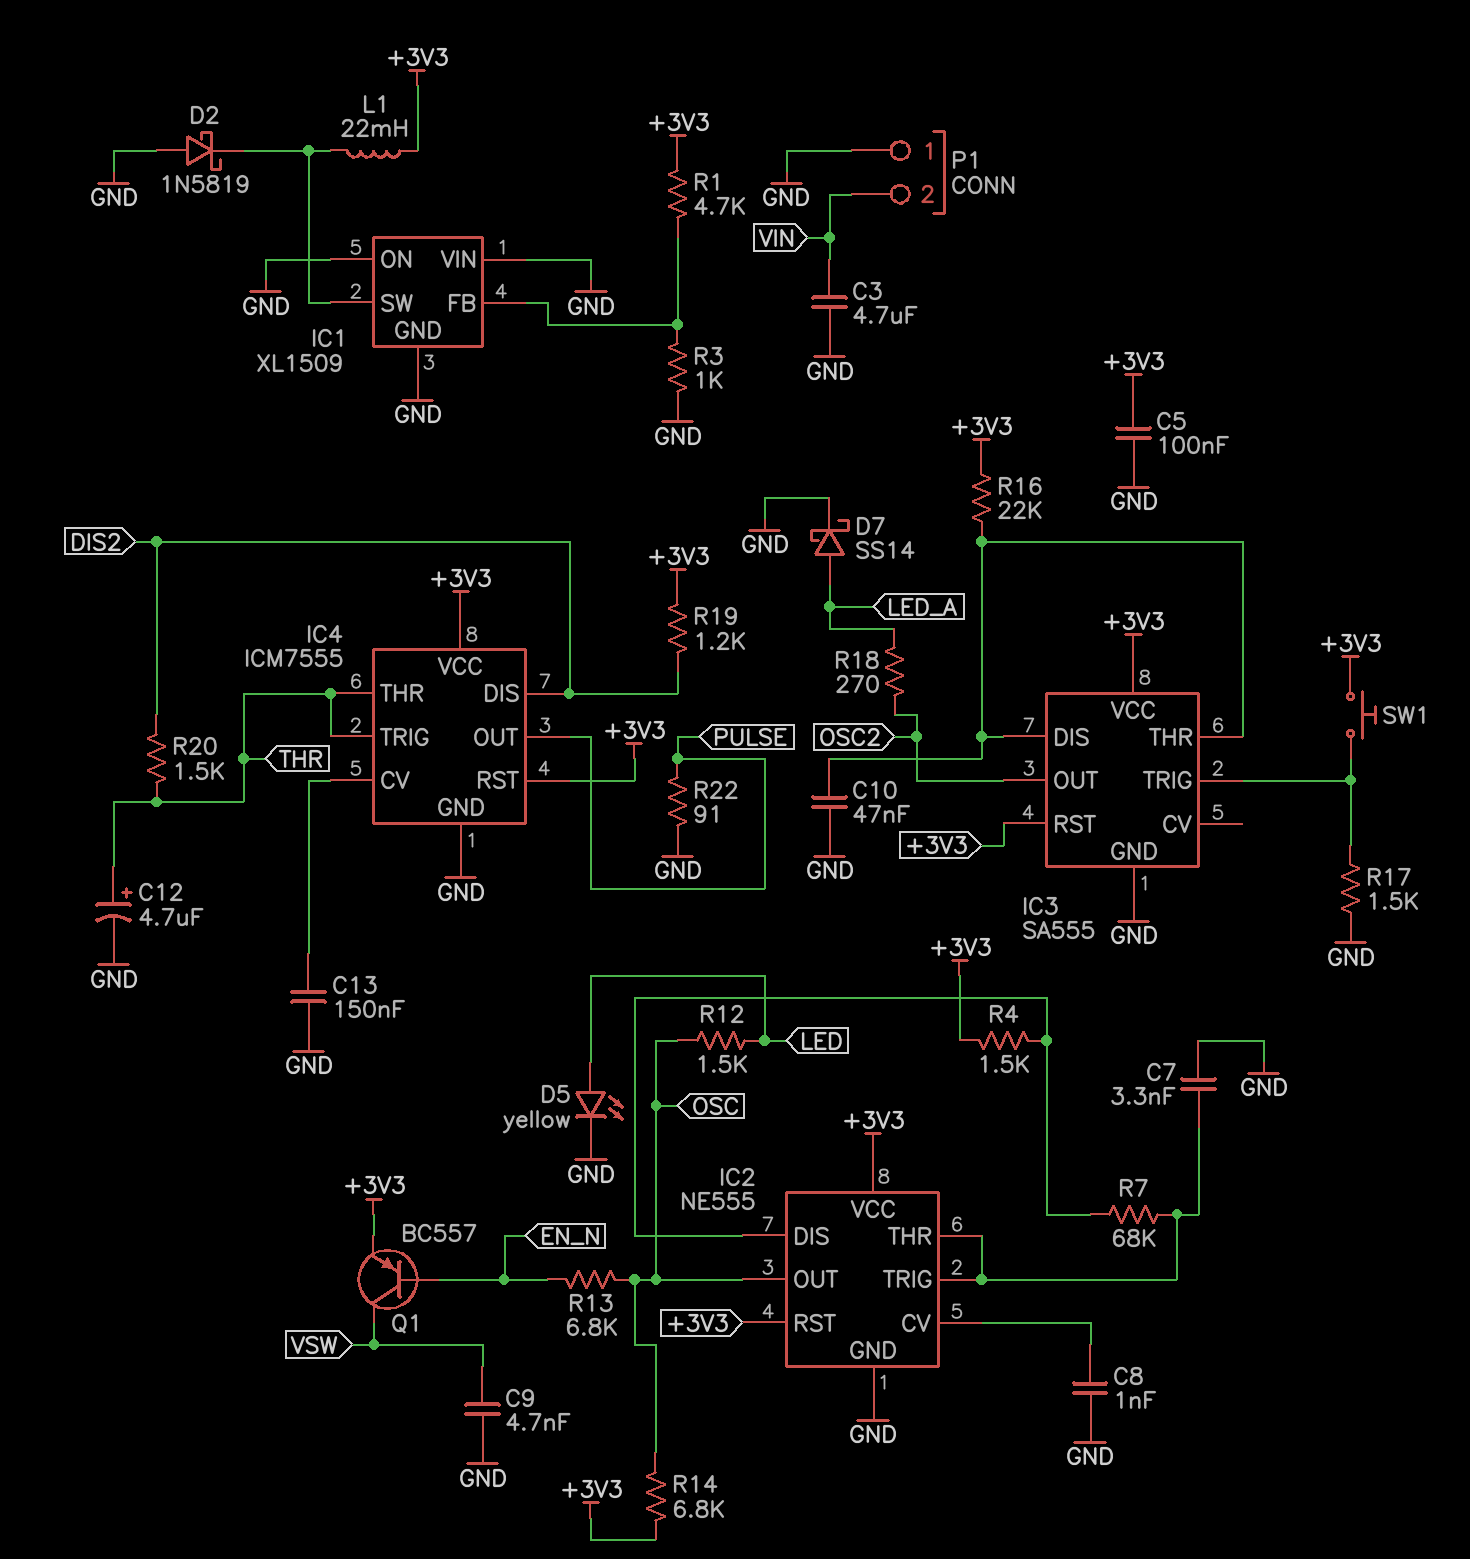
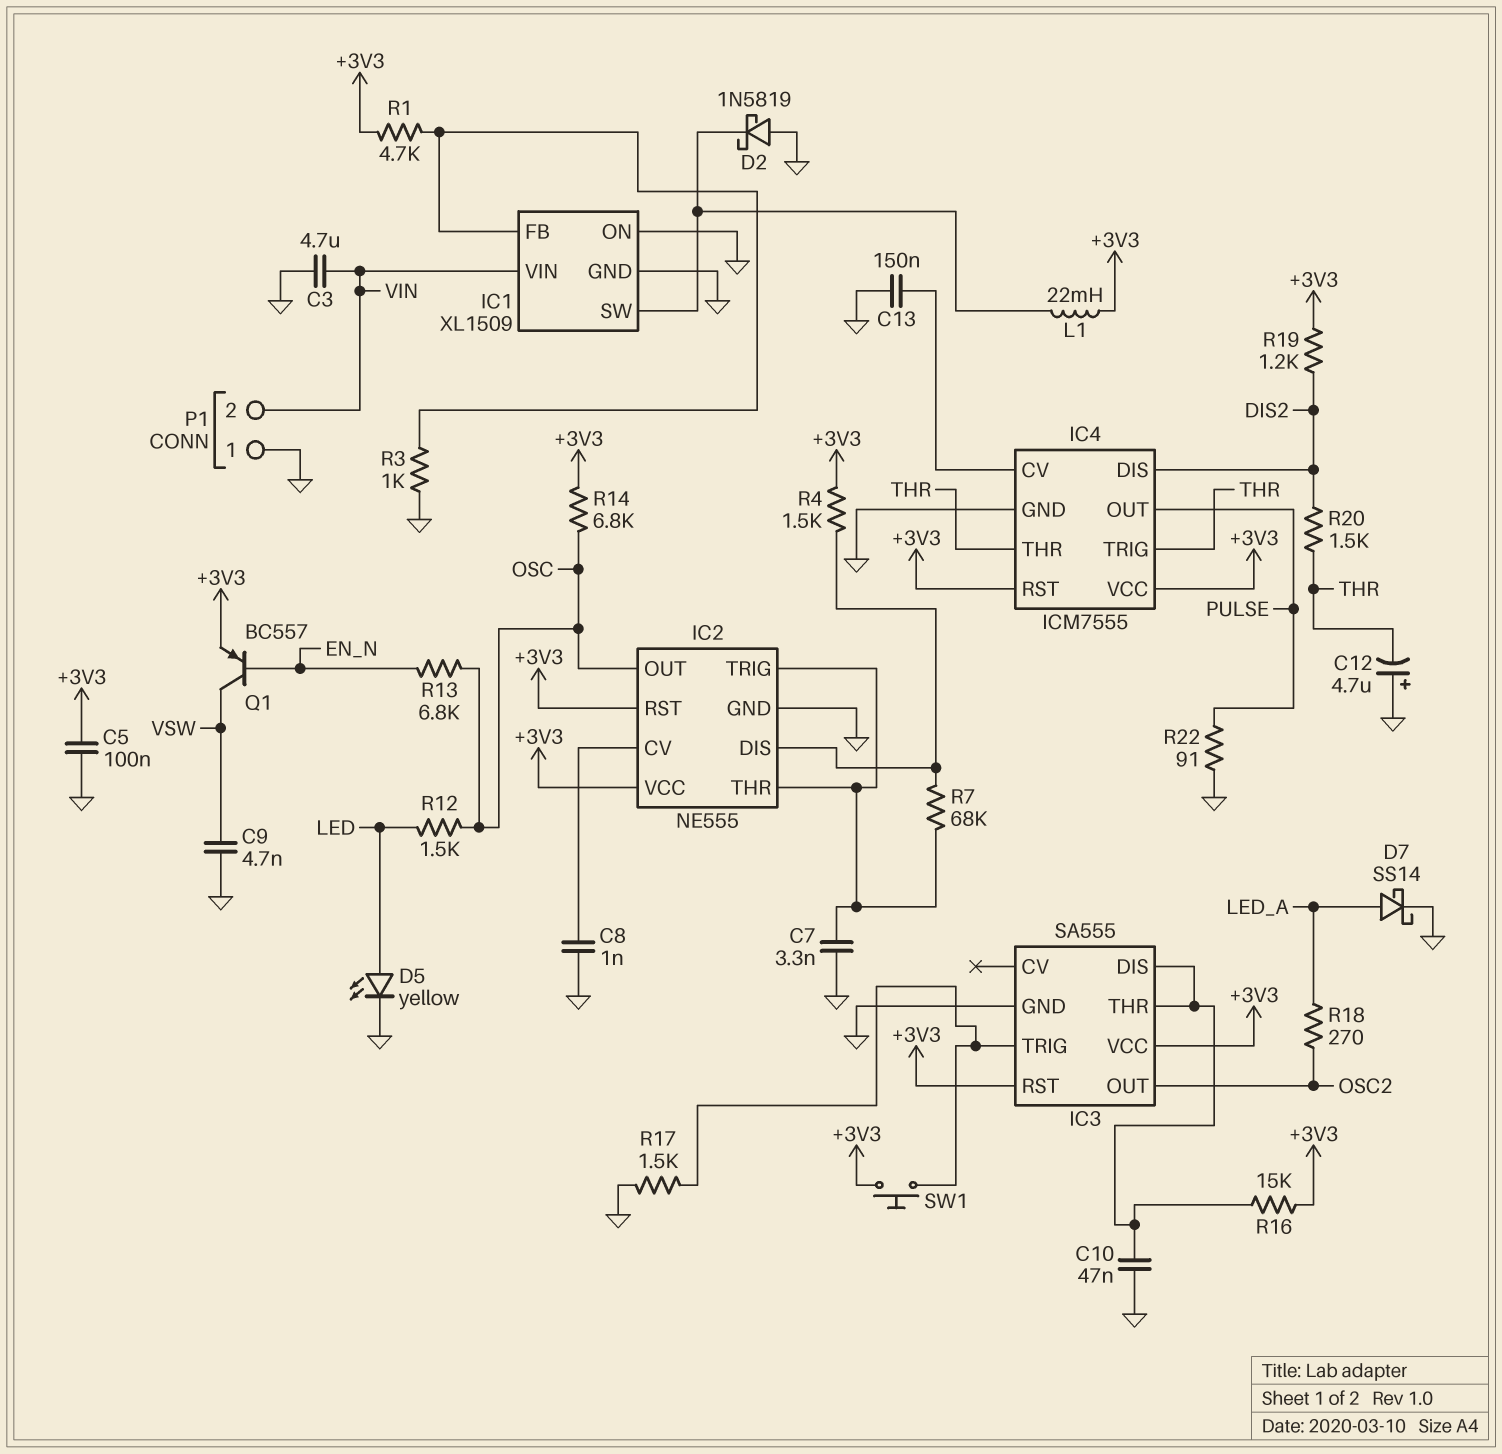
C12: 4.7uF (plus THR, minus GND) -> 4.7uF (plus GND, minus THR)
IC1 pin VIN: GND -> VIN
R16: 22k (+3V3, IC3/DIS) -> 15k (+3V3, IC3/DIS)

